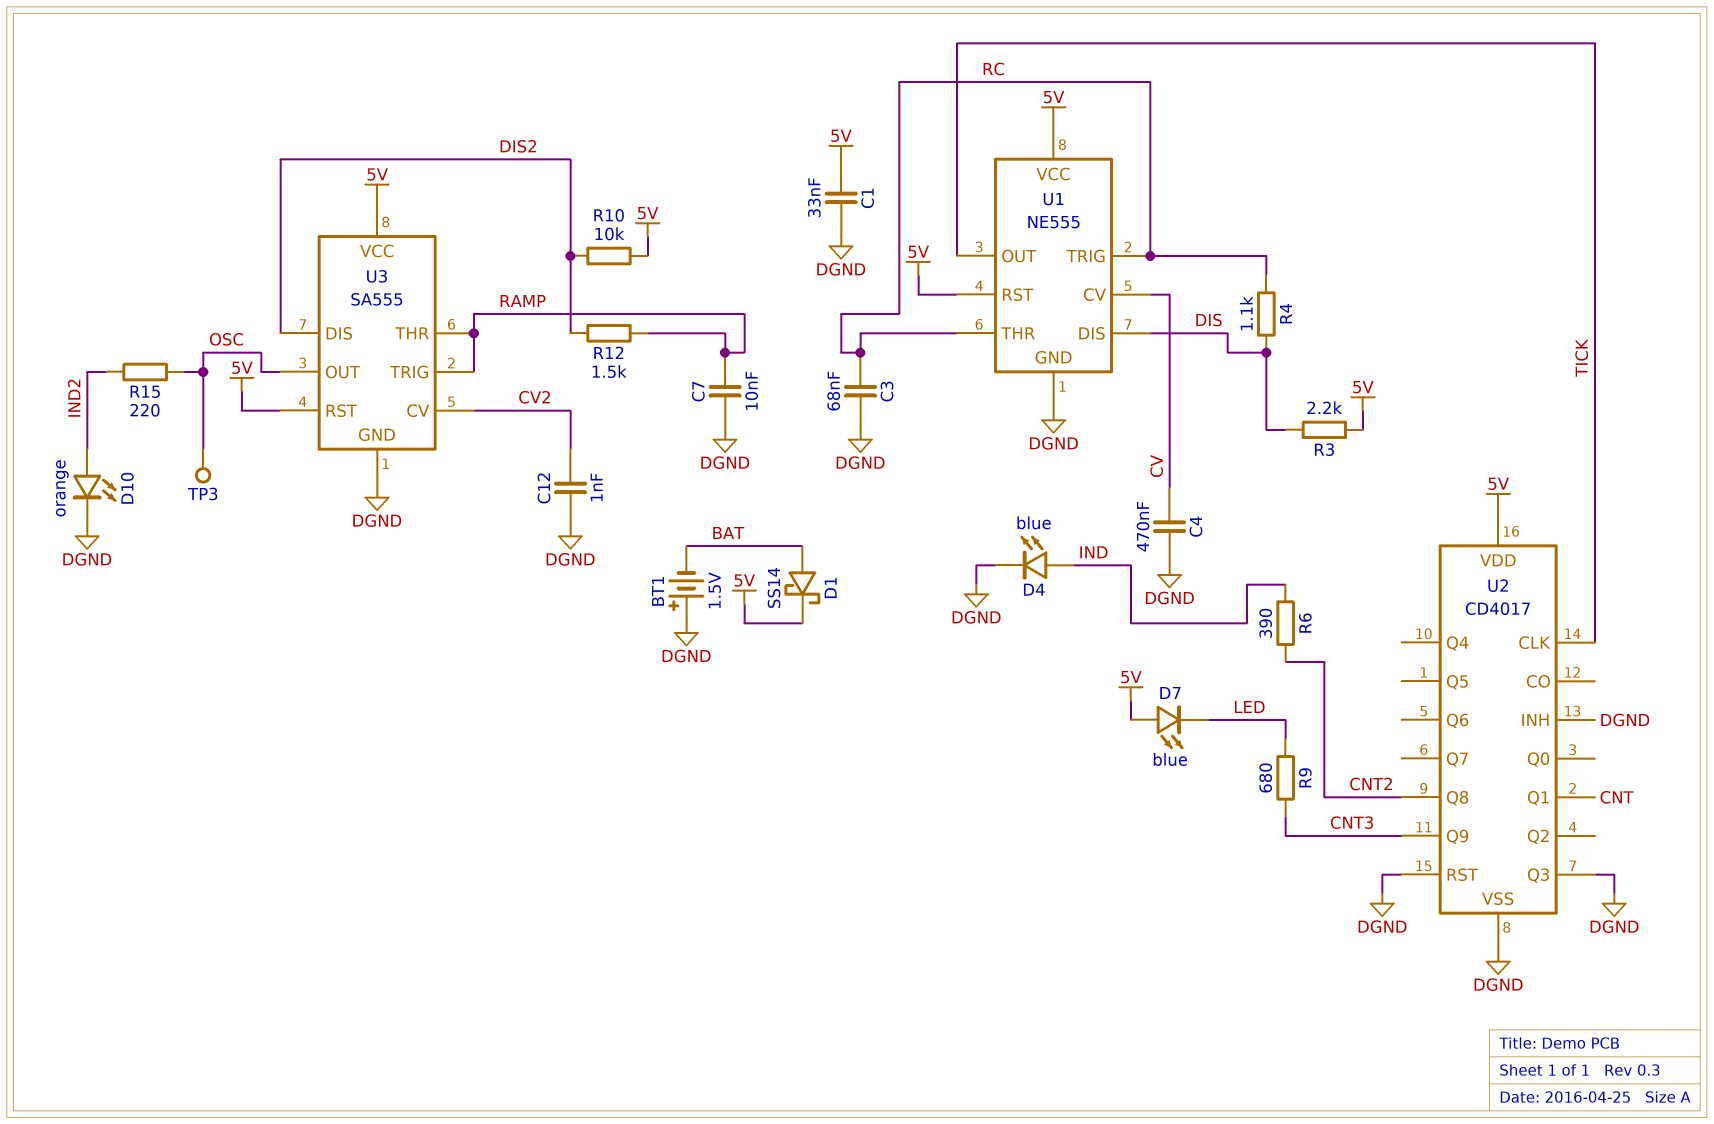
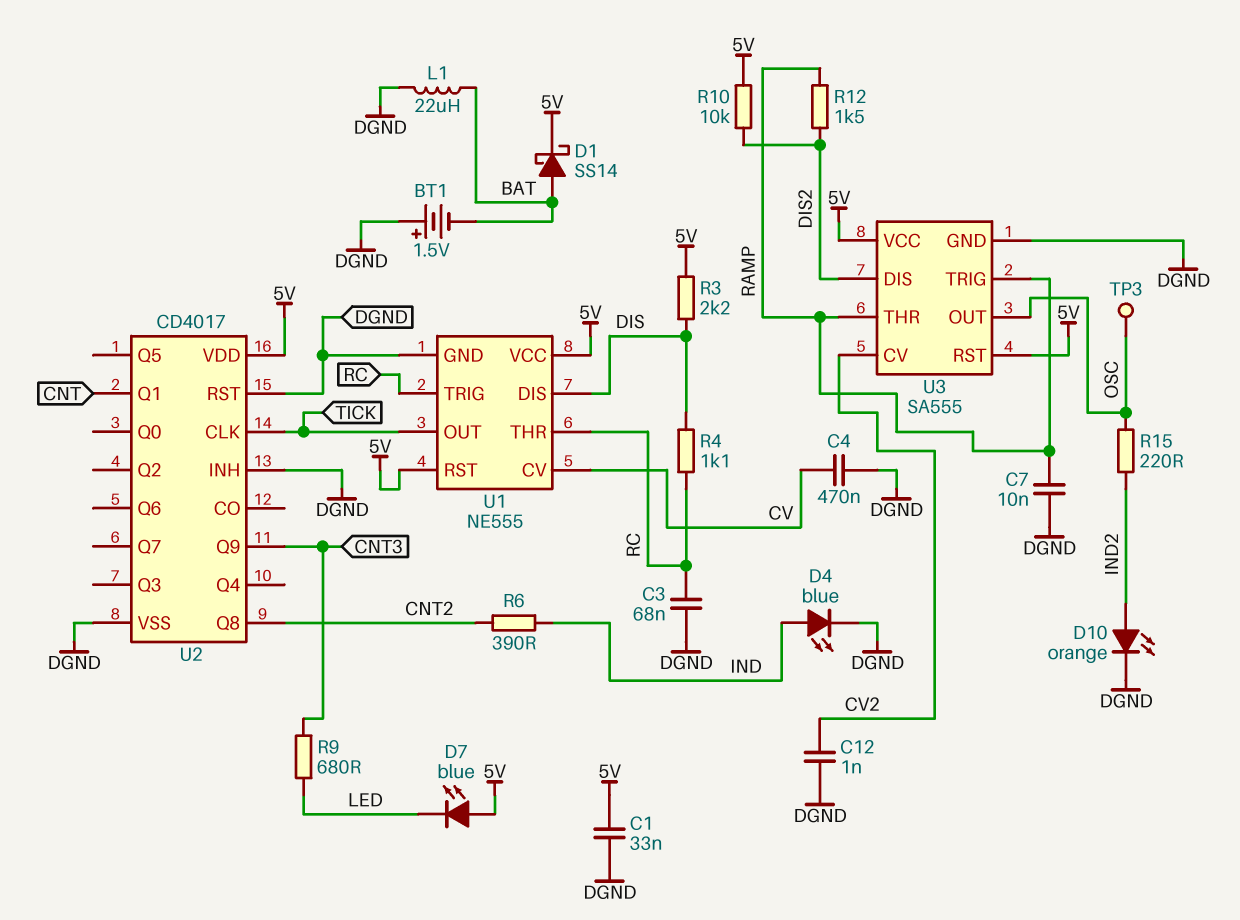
L1: none -> 22uH (BAT, DGND)
U2 pin Q3: DGND -> none

